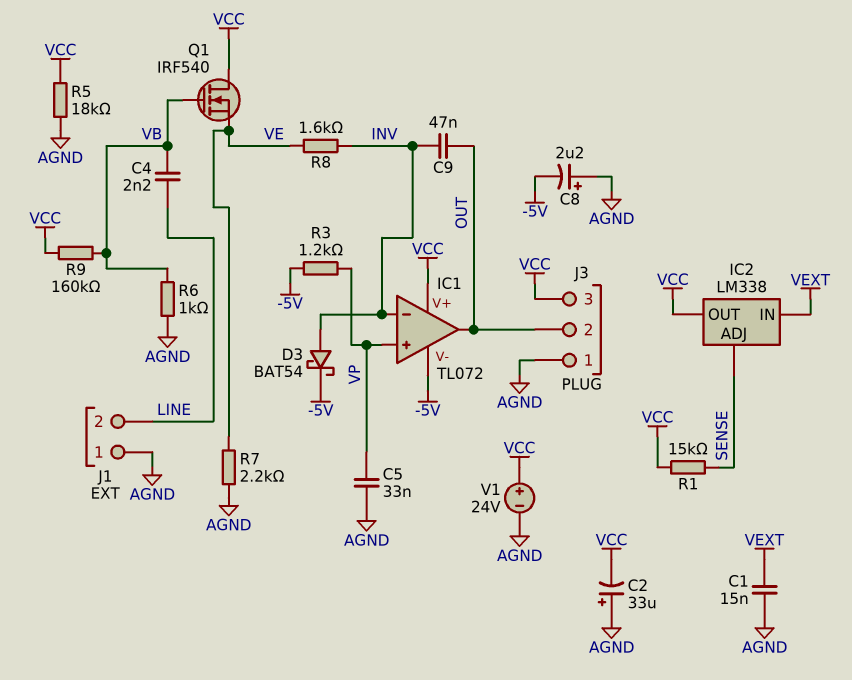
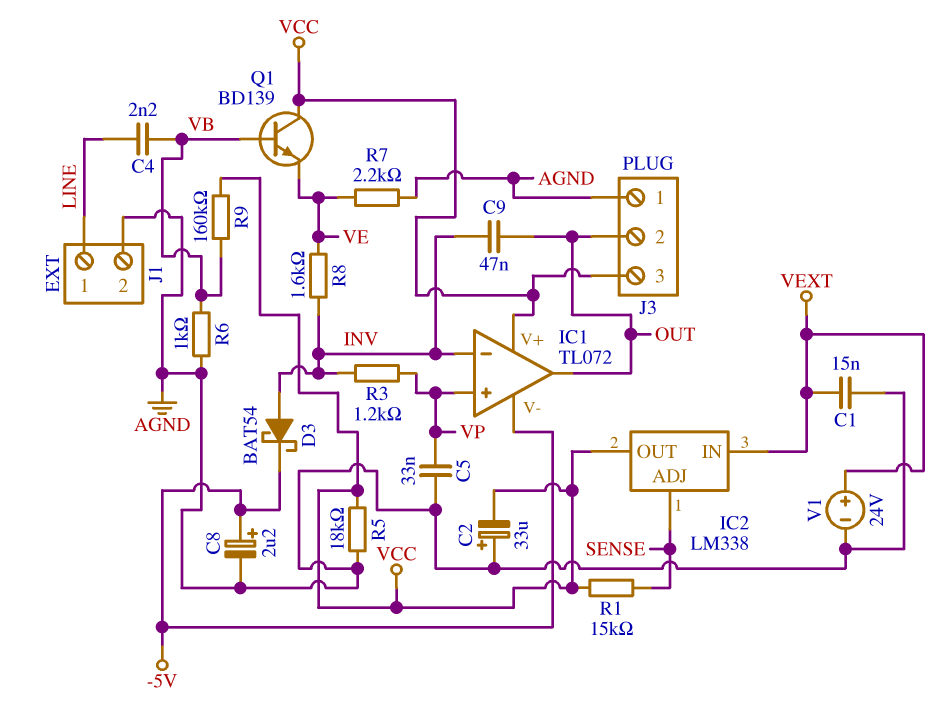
C8: 2.2uF (plus AGND, minus -5V) -> 2.2uF (plus -5V, minus AGND)
J1 pin 1: AGND -> LINE
J1 pin 2: LINE -> AGND
Q1: NMOS IRF540 (G VB, D VCC, S VE) -> NPN BD139 (B VB, C VCC, E VE)
R3: 1.2k (-5V, VP) -> 1.2k (INV, VP)
V1: 24V (plus VCC, minus AGND) -> 24V (plus VEXT, minus AGND)

